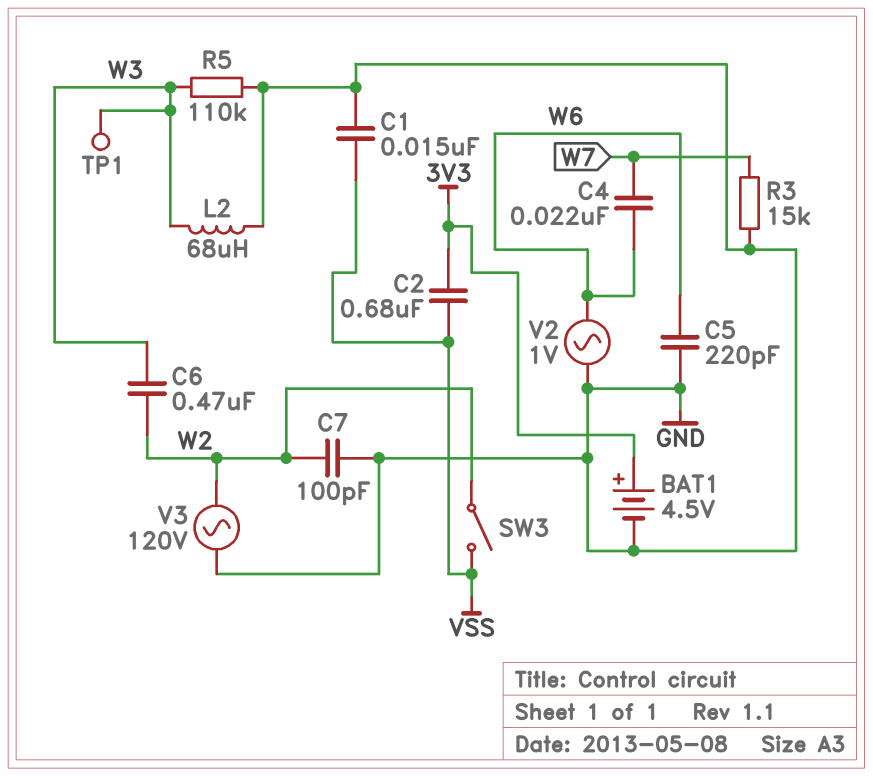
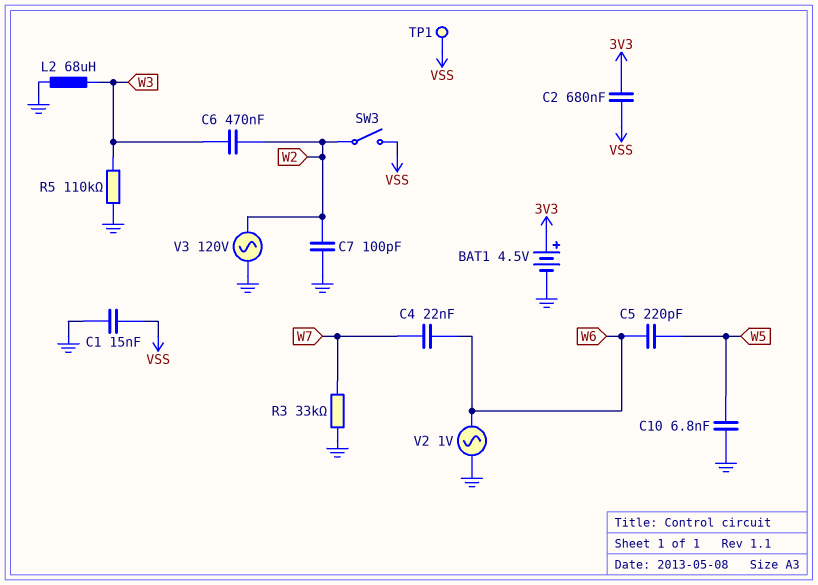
C5: 220pF (GND, W6) -> 220pF (W5, W6)
C10: none -> 6.8nF (GND, W5)
R3: 15k (GND, W7) -> 33k (GND, W7)
TP1: test point (W3) -> test point (VSS)

